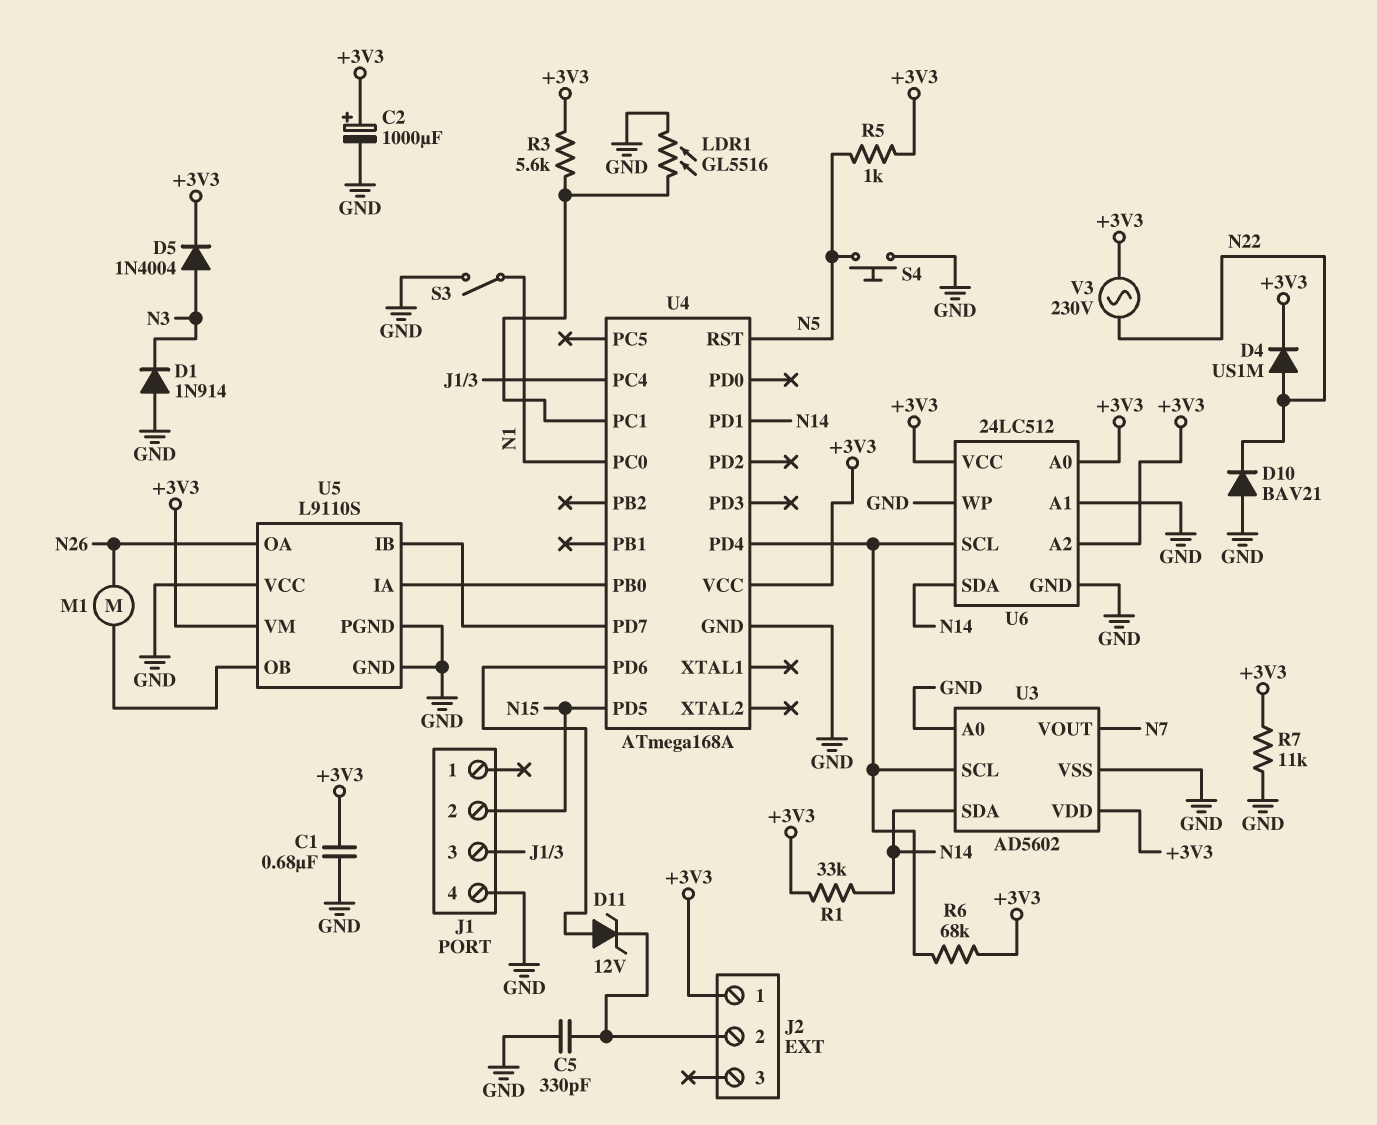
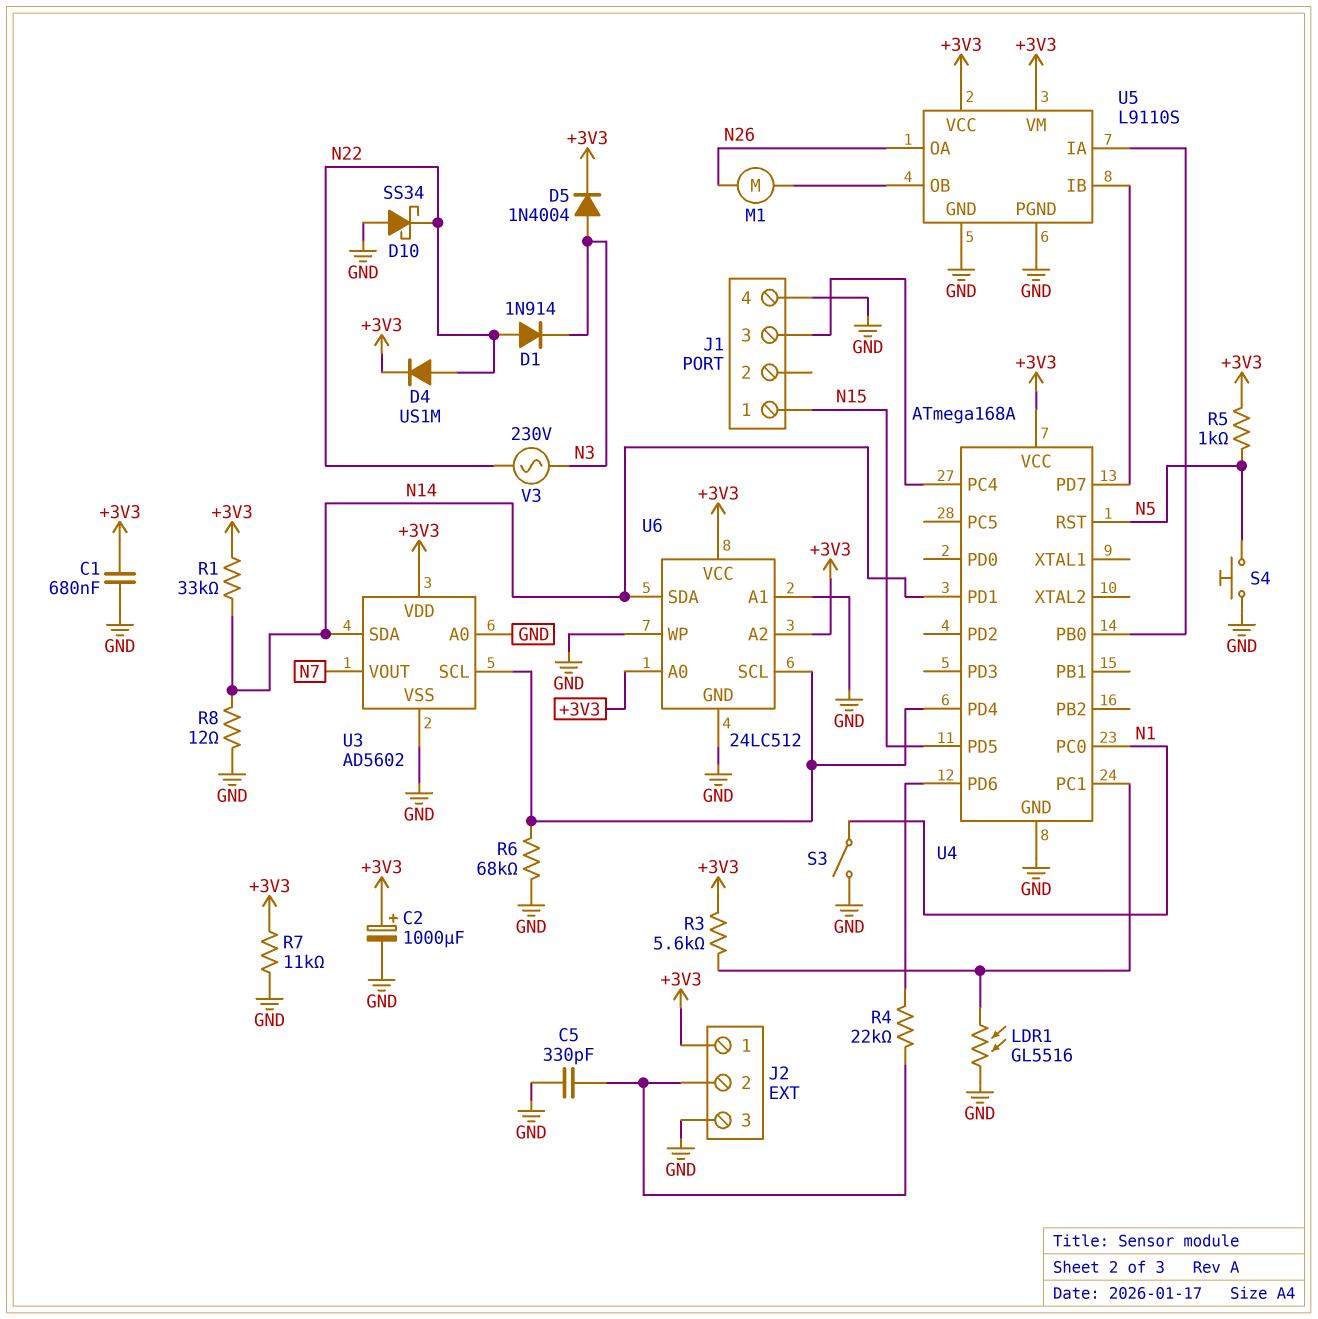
D1: diode 1N914 (A GND, K N3) -> diode 1N914 (A N22, K N3)
D10: diode BAV21 (A GND, K N22) -> schottky SS34 (A GND, K N22)
D11: zener 12V (A U4/PD6, K J2/2) -> none
J1 pin 1: none -> N15
J1 pin 2: N15 -> none
J2 pin 3: none -> GND
R4: none -> 22k (J2/2, U4/PD6)
R6: 68k (+3V3, U3/SCL) -> 68k (GND, U3/SCL)
R8: none -> 12 (GND, N14)
U5 pin VCC: GND -> +3V3
V3: AC 230V (+3V3, N22) -> AC 230V (N3, N22)

